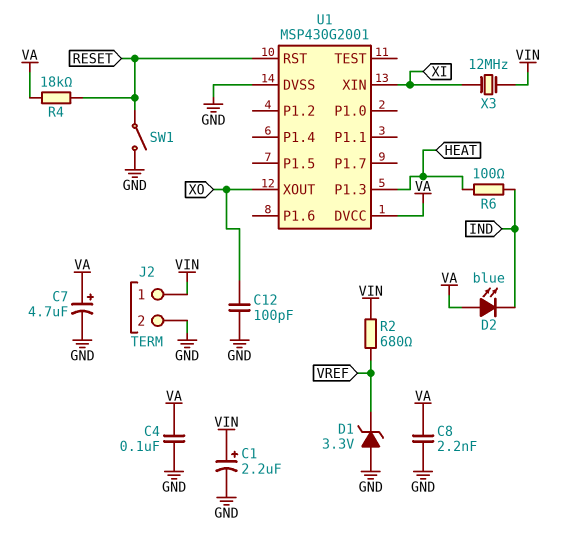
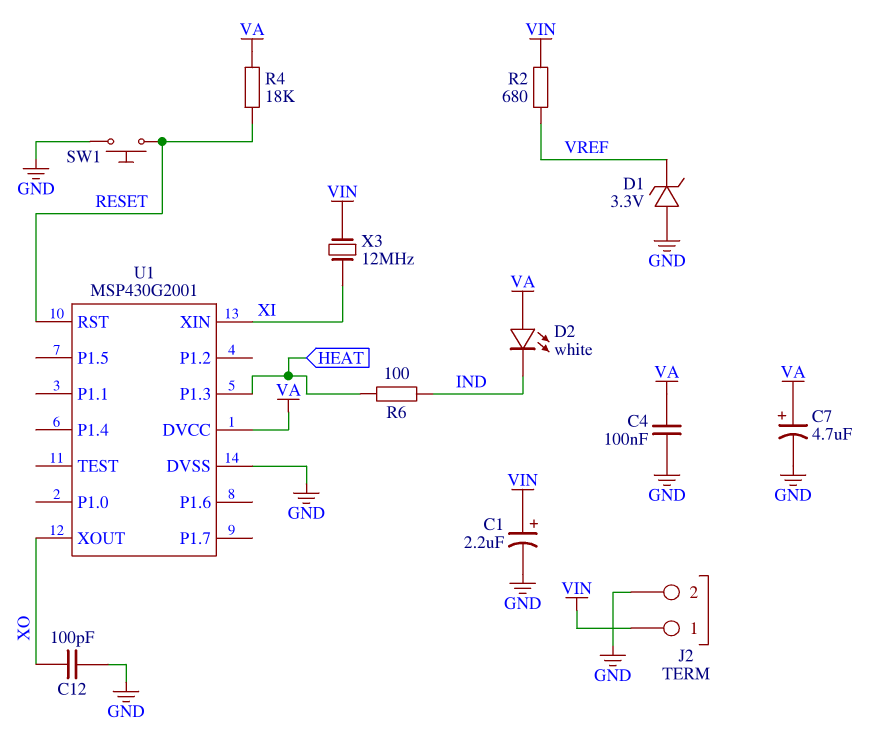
C8: 2.2nF (GND, VA) -> none
D2: LED blue (A VA, K IND) -> LED white (A VA, K IND)
SW1: switch (GND, RESET) -> button (GND, RESET)

